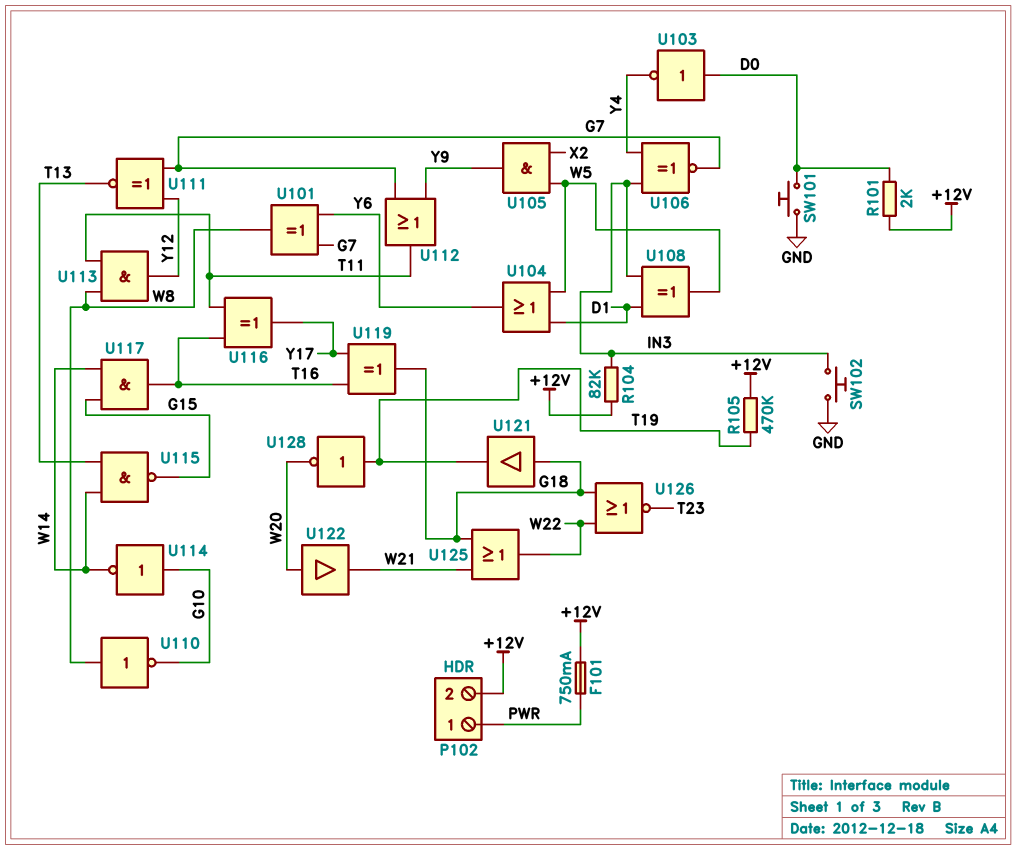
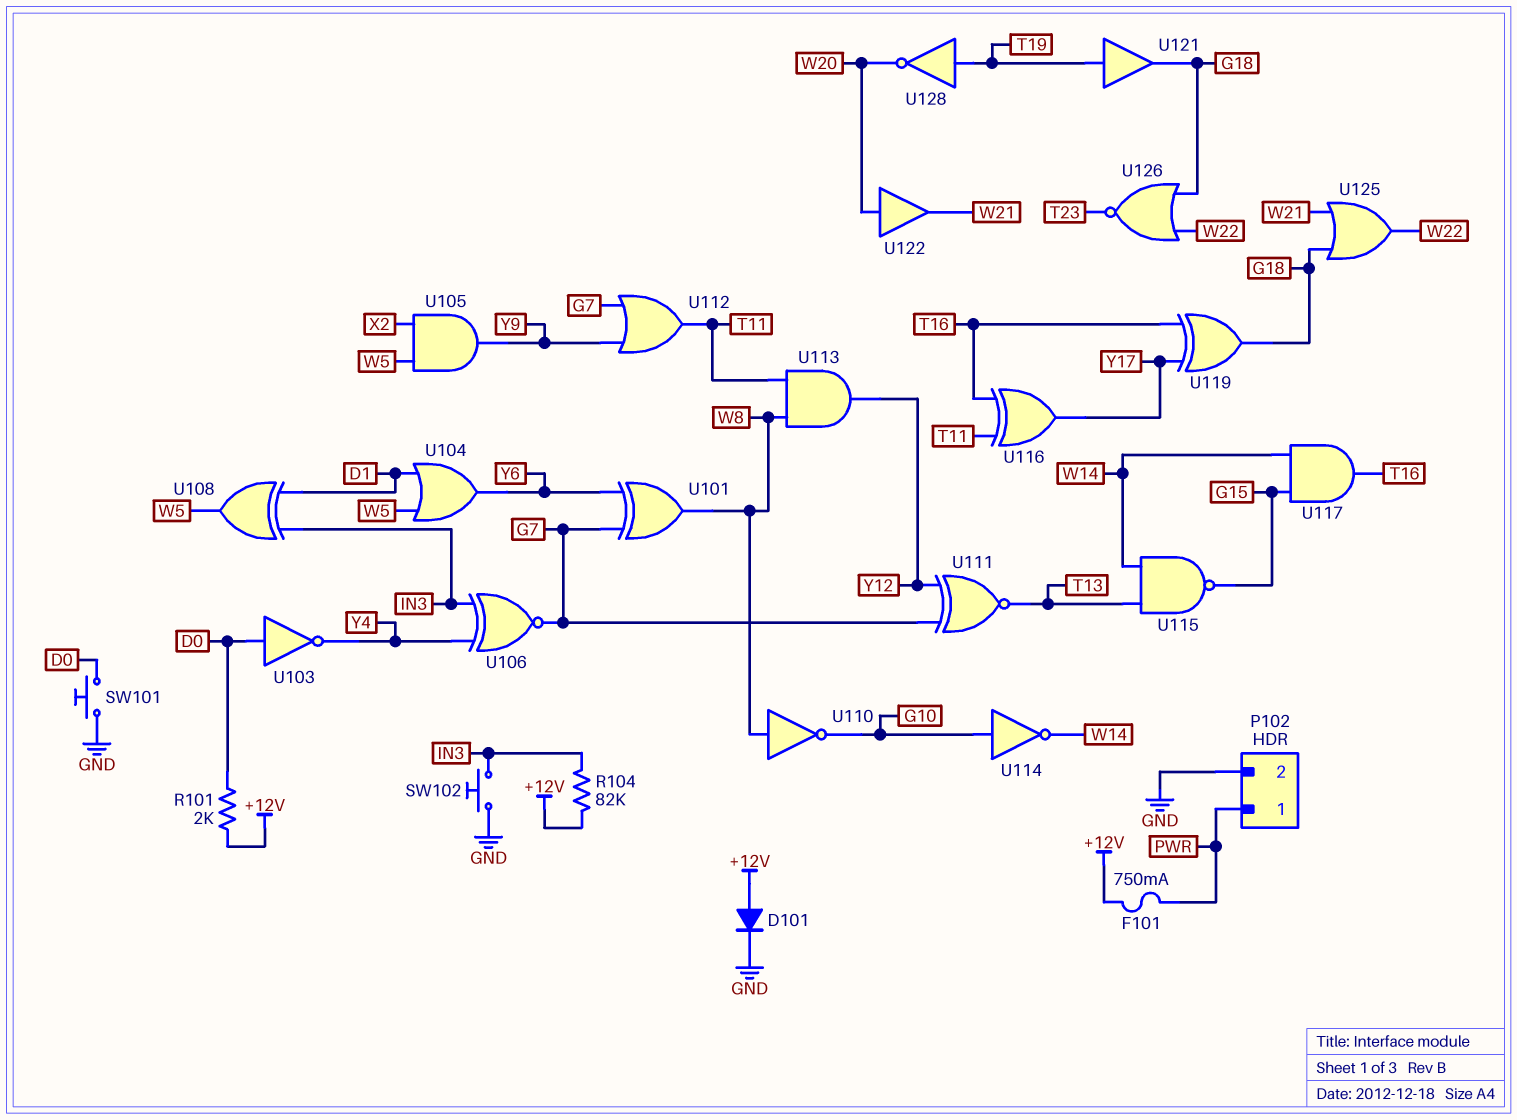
D101: none -> diode (A +12V, K GND)
P102 pin 2: +12V -> GND
R105: 470k (+12V, T19) -> none
U121: buffer (in G18, out T19) -> buffer (in T19, out G18)

